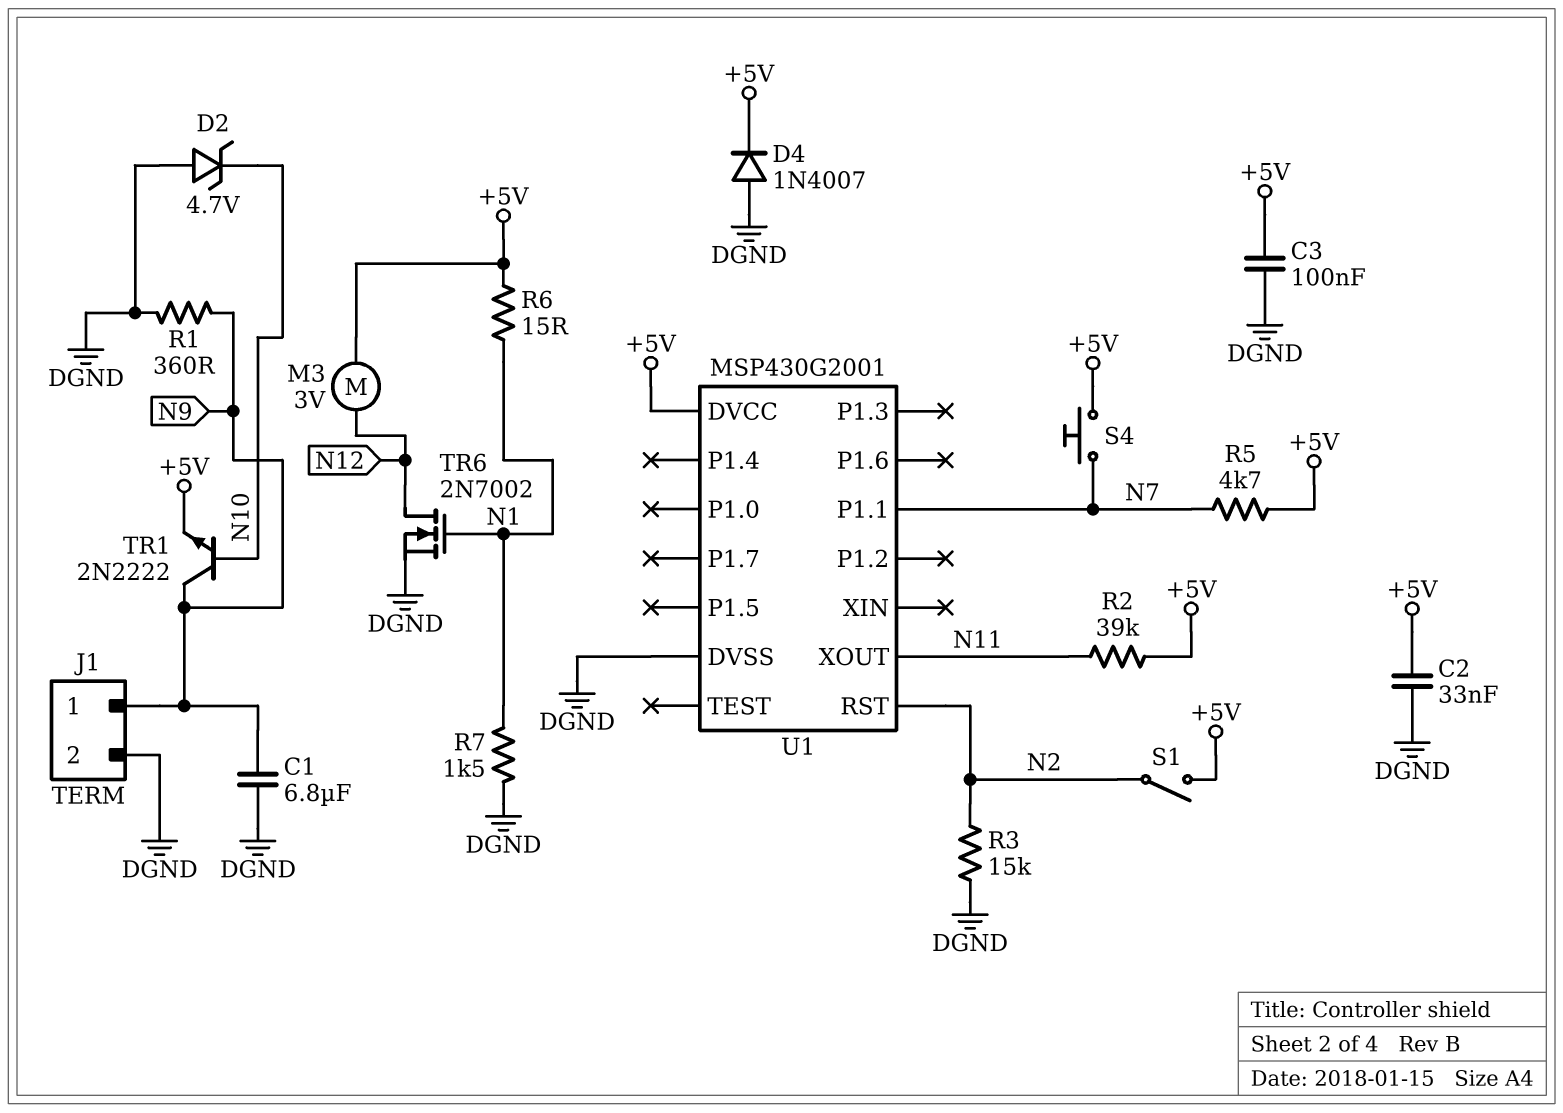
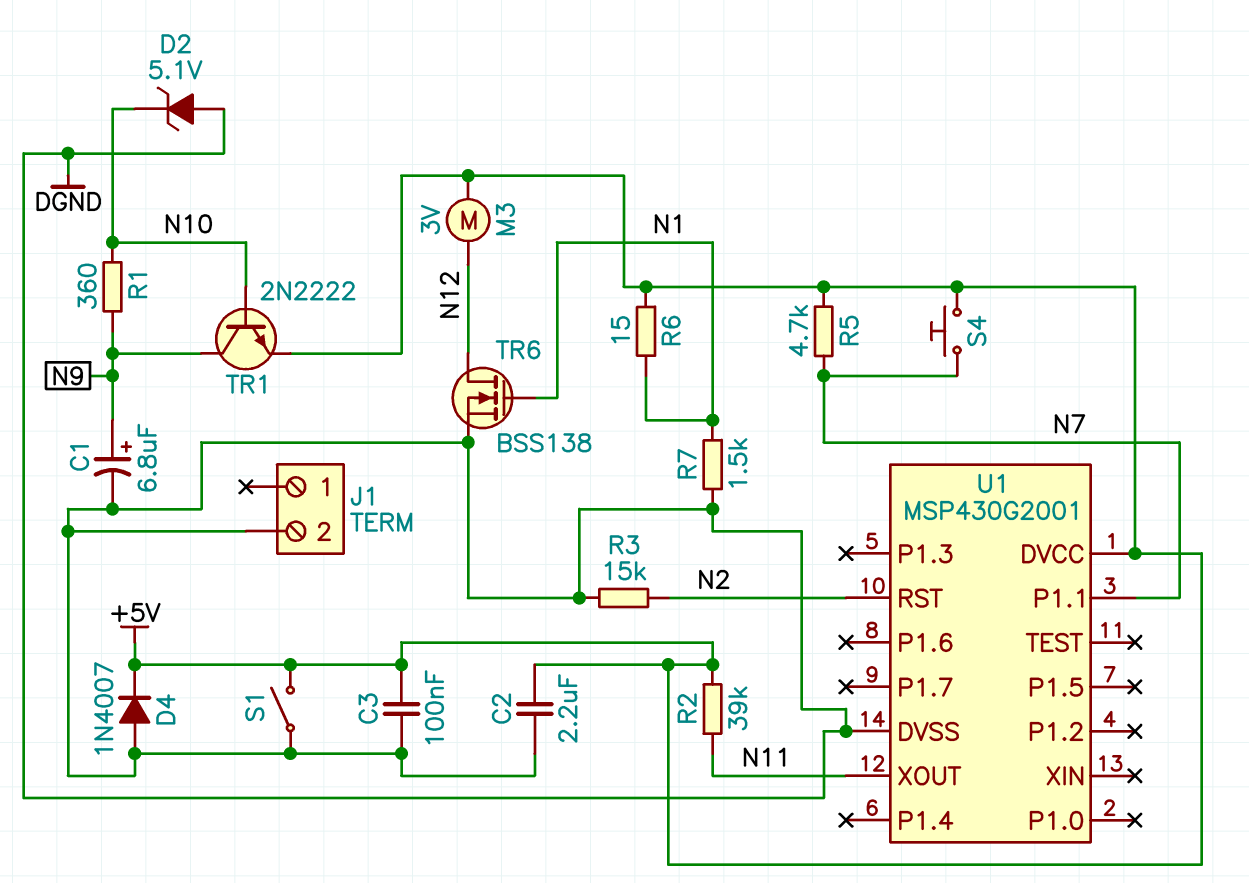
C1: 6.8uF (DGND, N9) -> 6.8uF (plus N9, minus DGND)
C2: 33nF (+5V, DGND) -> 2.2uF (+5V, DGND)
D2: zener 4.7V (A DGND, K N10) -> zener 5.1V (A DGND, K N10)
J1 pin 1: N9 -> none
R1: 360 (DGND, N9) -> 360 (N9, N10)
S1: switch (+5V, N2) -> switch (+5V, DGND)
TR6: NMOS 2N7002 (G N1, D N12, S DGND) -> NMOS BSS138 (G N1, D N12, S DGND)

